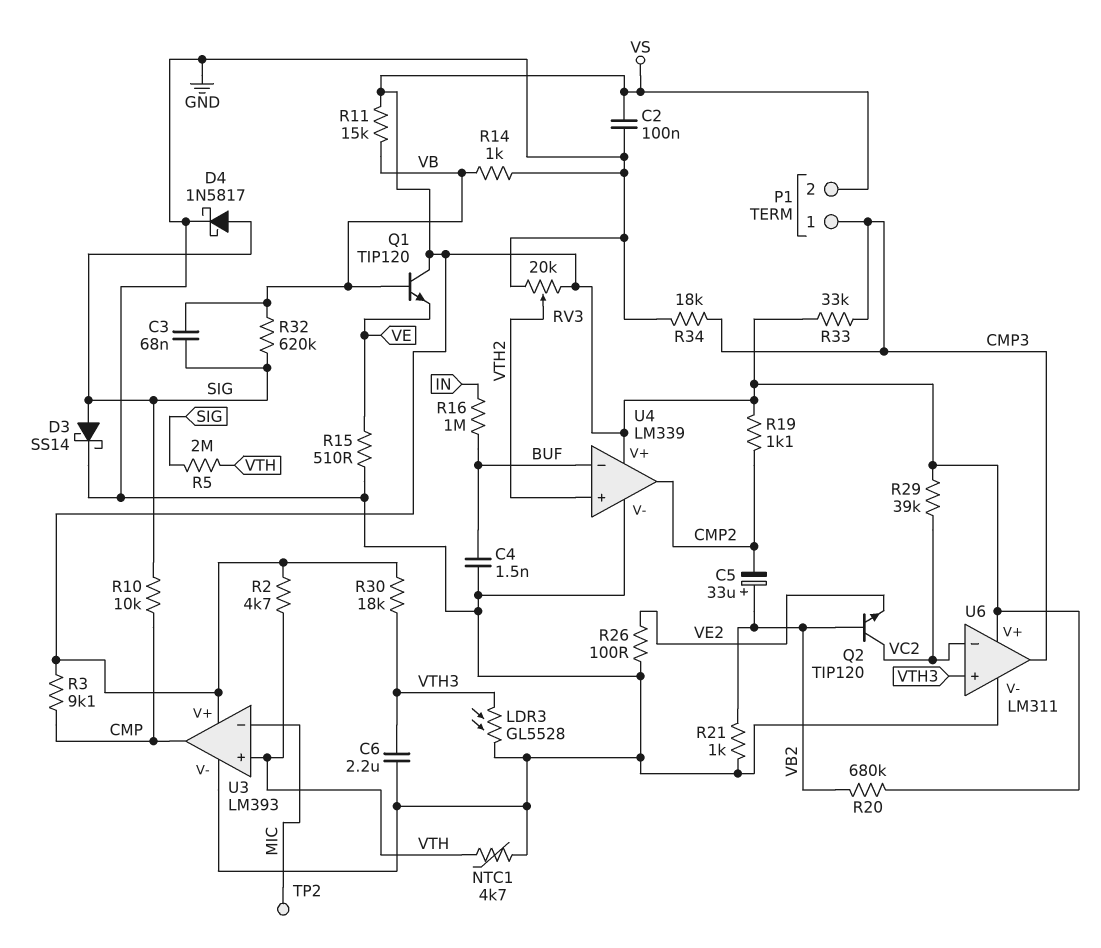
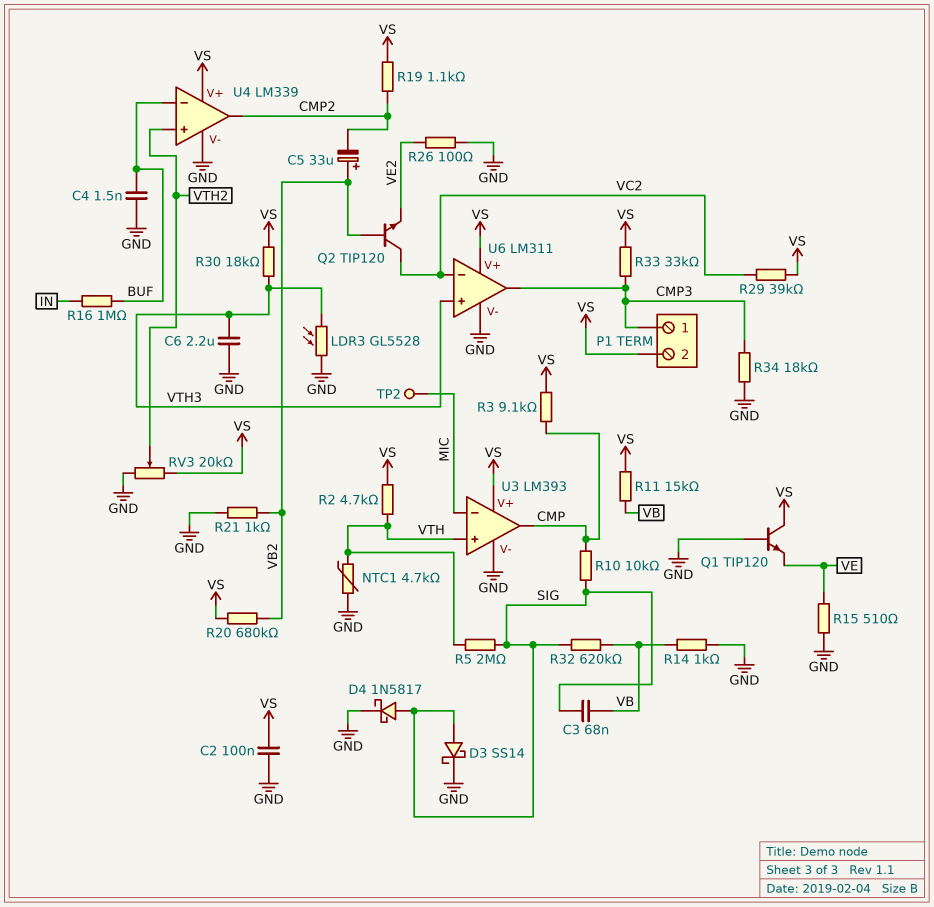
Q1: NPN TIP120 (B VB, C VS, E VE) -> NPN TIP120 (B GND, C VS, E VE)

